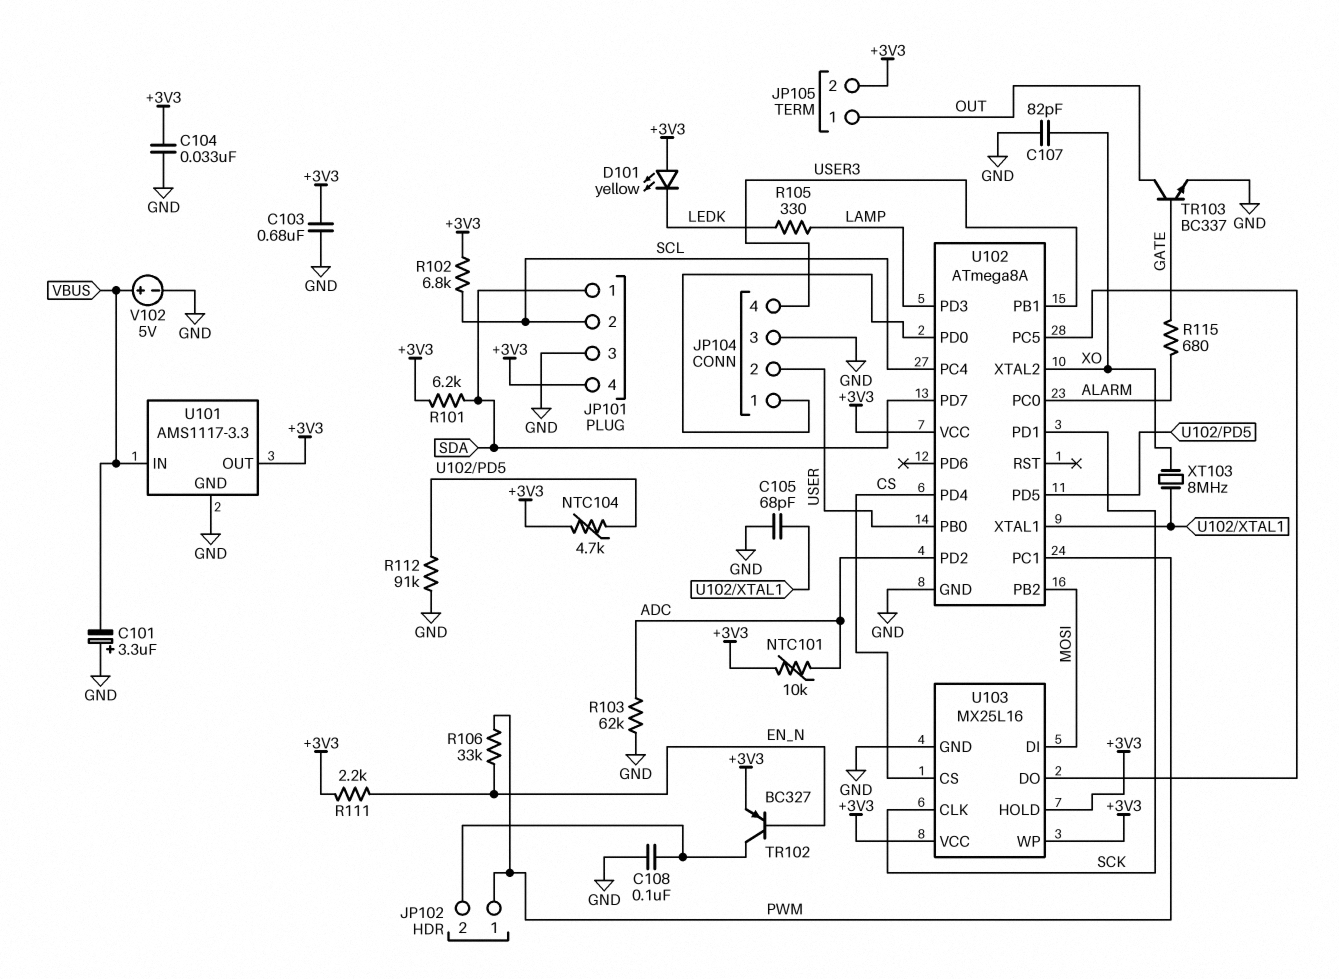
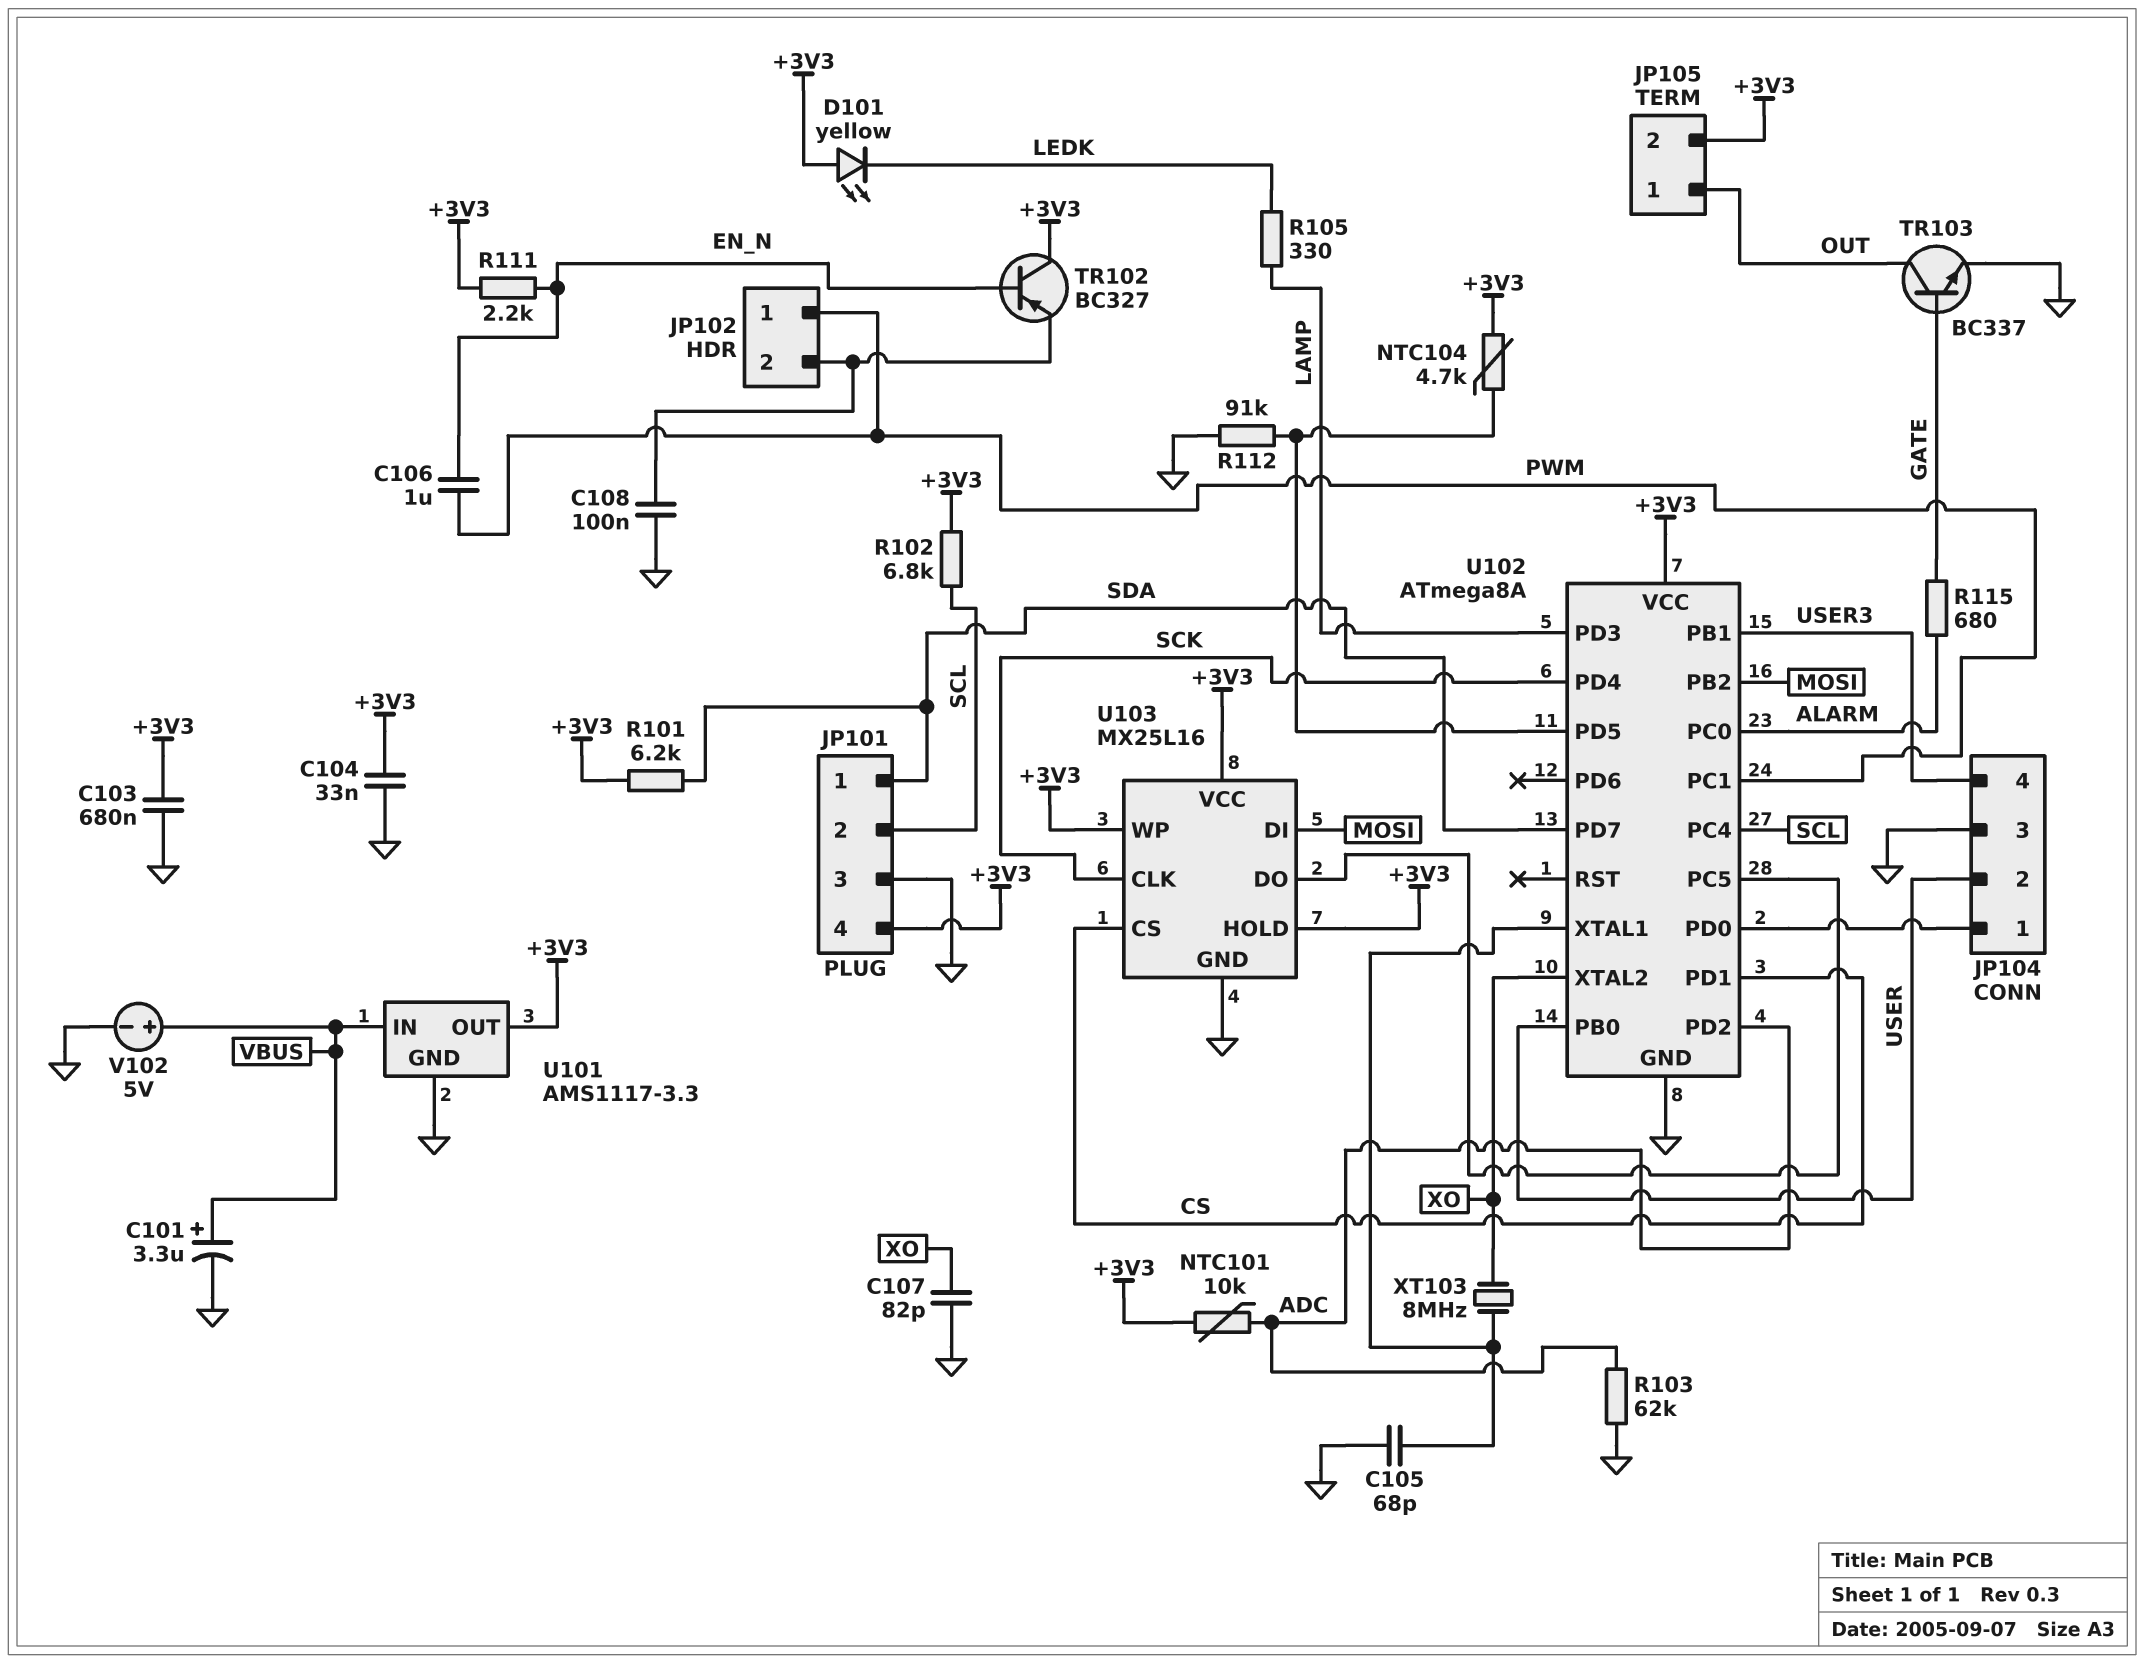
C101: 3.3uF (plus GND, minus VBUS) -> 3.3uF (plus VBUS, minus GND)
C106: none -> 1uF (EN_N, PWM)
R106: 33k (EN_N, PWM) -> none
TR102: PNP BC327 (B EN_N, C JP102/2, E +3V3) -> PNP BC327 (B EN_N, C +3V3, E JP102/2)
U102 pin PD1: SCK -> CS
U102 pin PD4: CS -> SCK

